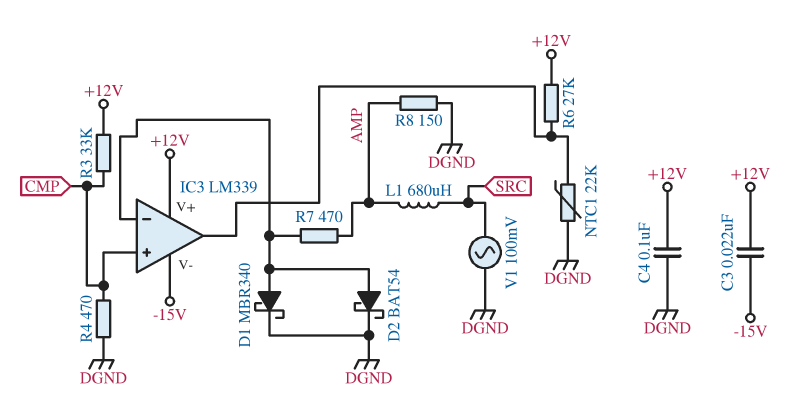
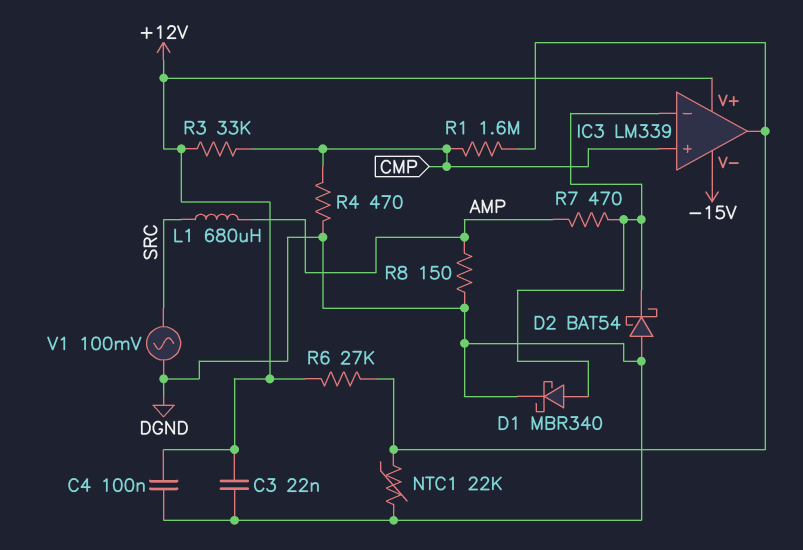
C3: 22nF (+12V, -15V) -> 22nF (+12V, DGND)
D2: schottky BAT54 (A IC3/in-, K DGND) -> schottky BAT54 (A DGND, K IC3/in-)
R1: none -> 1.6M (CMP, IC3/out)

